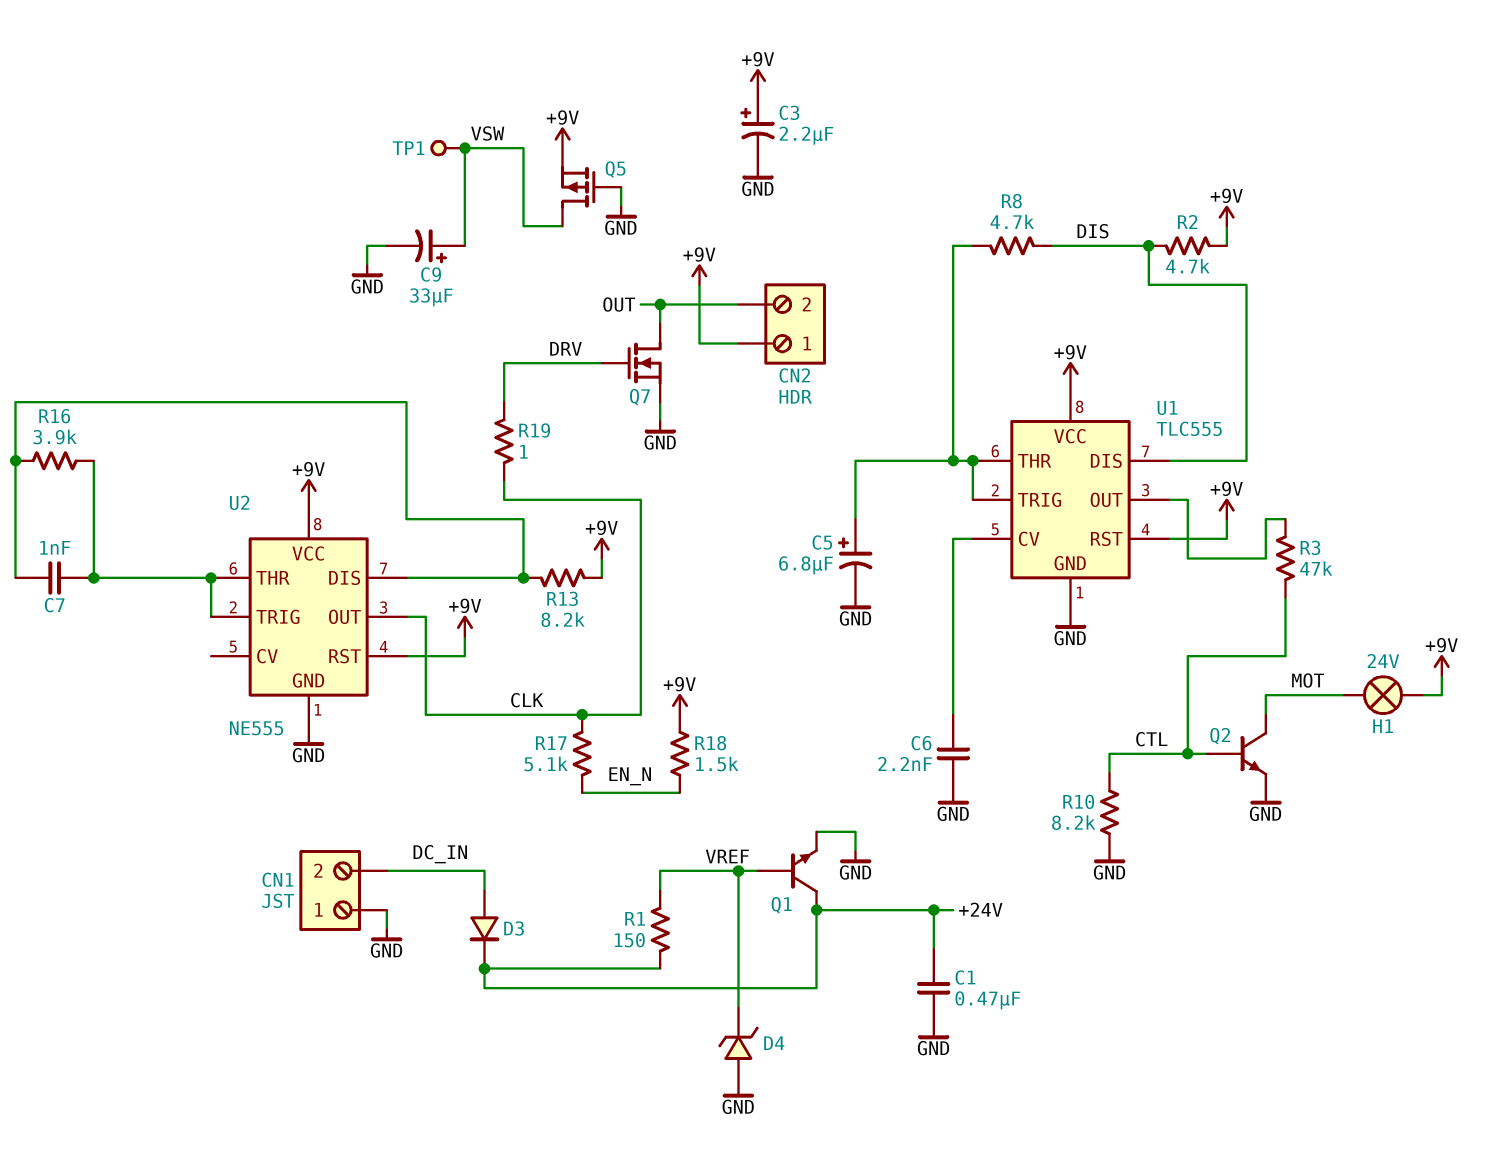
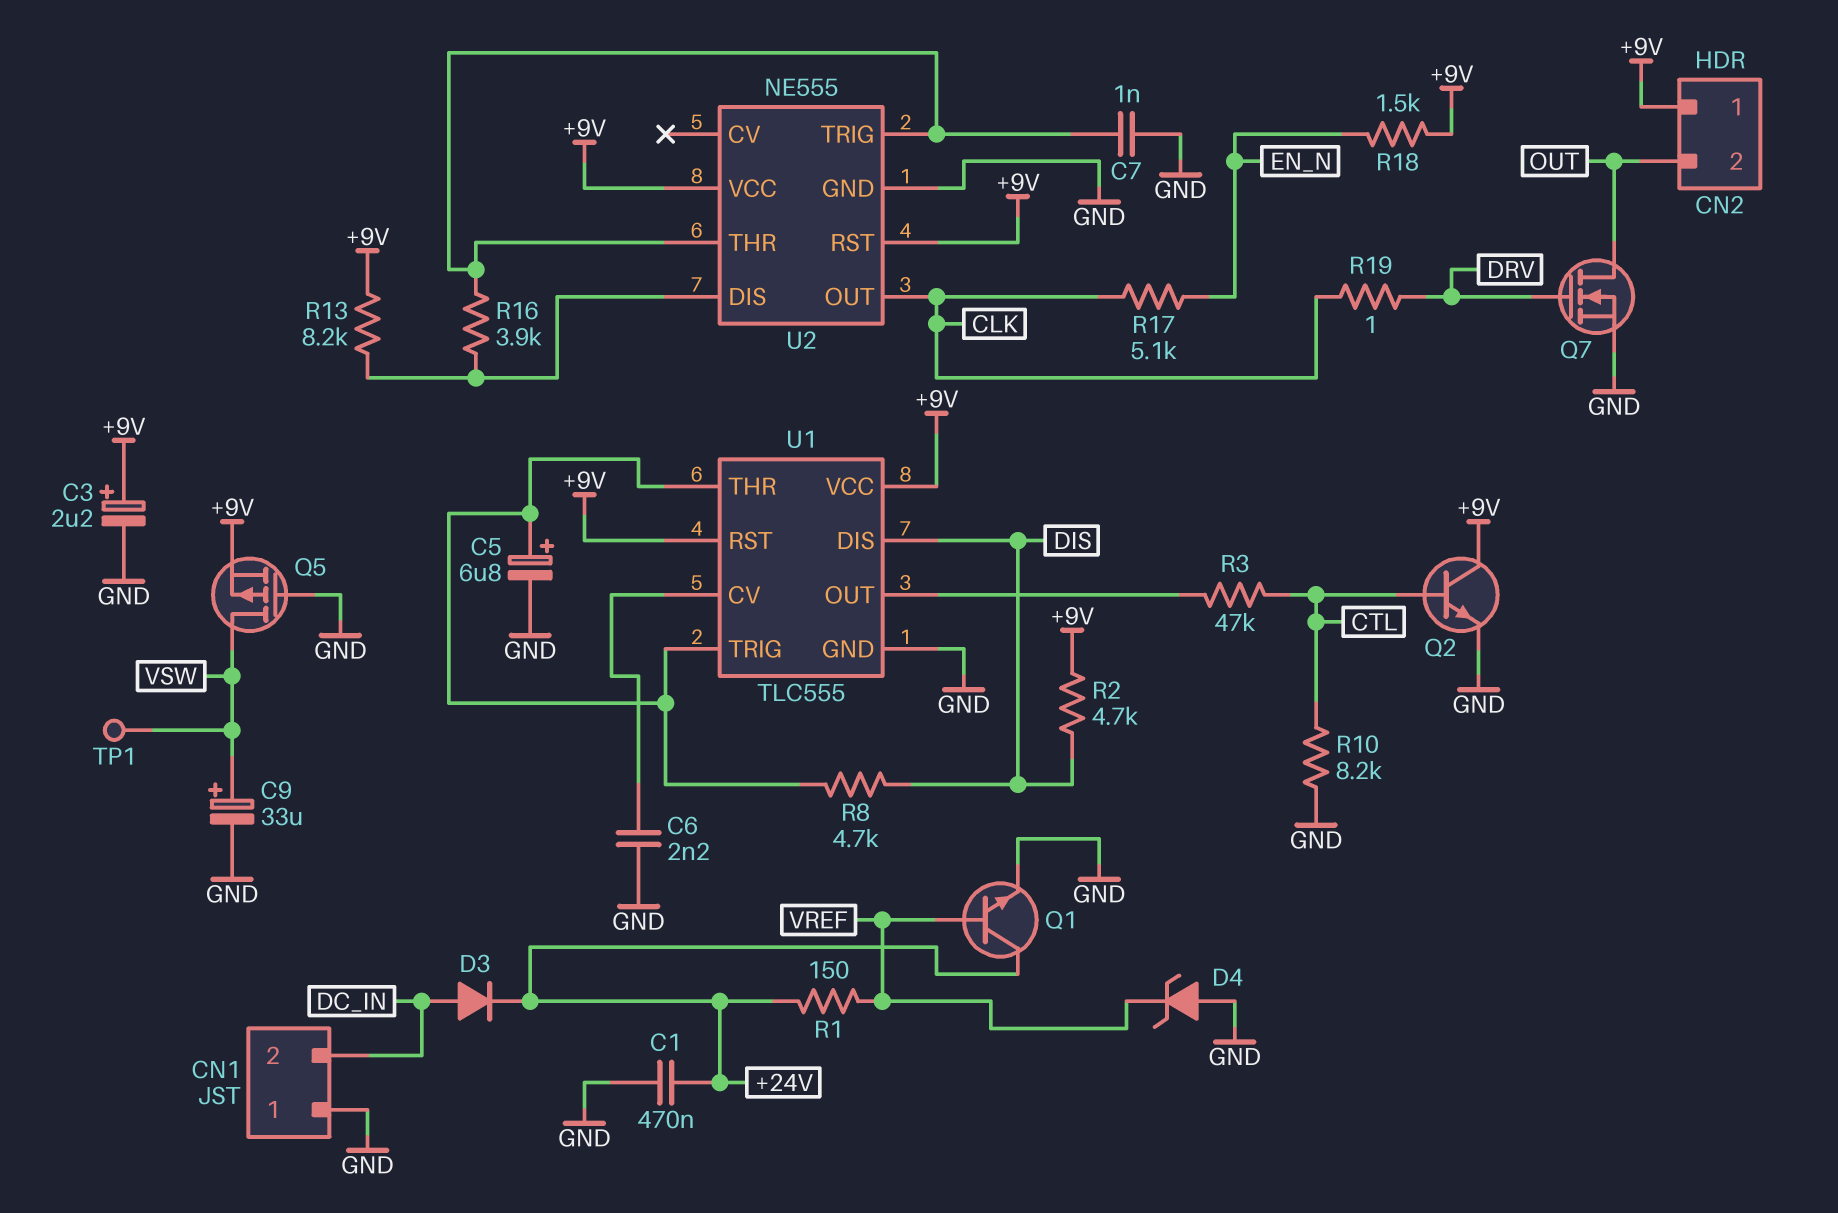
C7: 1nF (U2/DIS, U2/THR) -> 1nF (GND, U2/THR)
H1: lamp 24V (+9V, MOT) -> none
Q2: NPN (B CTL, C MOT, E GND) -> NPN (B CTL, C +9V, E GND)

